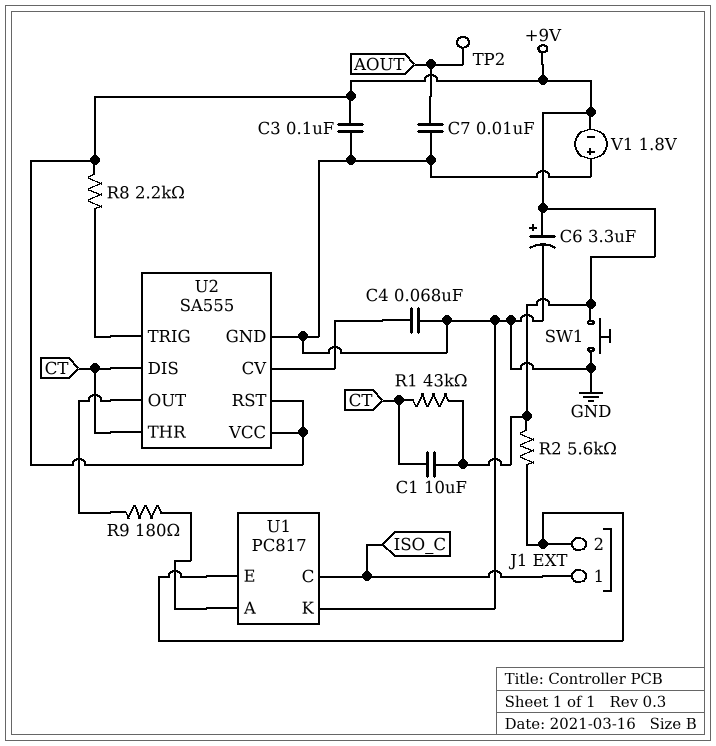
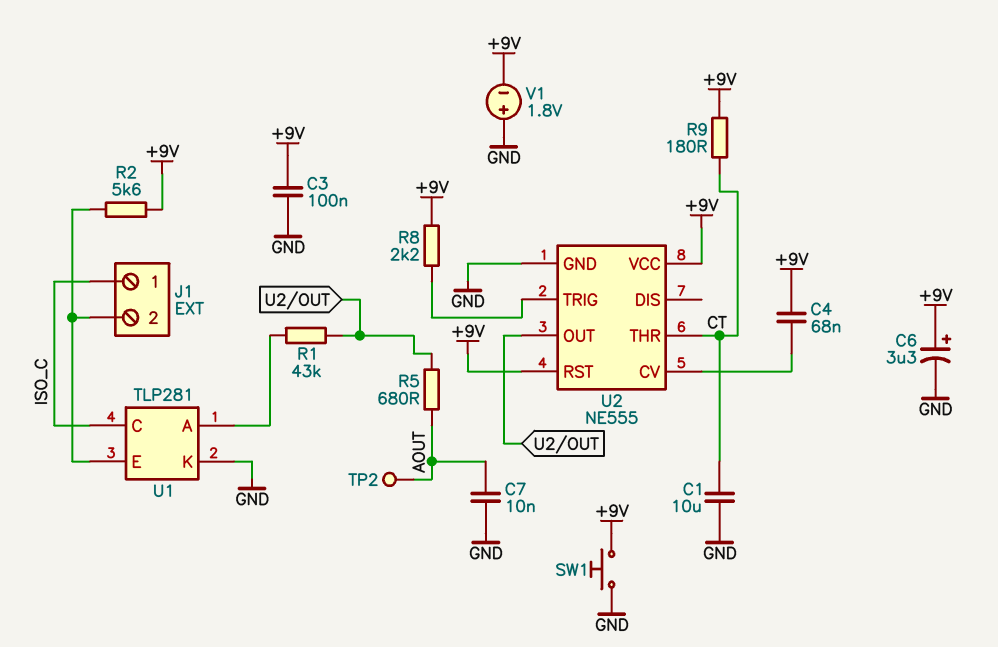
C1: 10uF (+9V, CT) -> 10uF (CT, GND)
C4: 68nF (GND, U2/CV) -> 68nF (+9V, U2/CV)
R1: 43k (+9V, CT) -> 43k (U1/A, U2/OUT)
R5: none -> 680 (AOUT, U2/OUT)
R9: 180 (U1/A, U2/OUT) -> 180 (+9V, CT)
U1: PC817 -> TLP281
U2: SA555 -> NE555
U2 pin DIS: CT -> none

